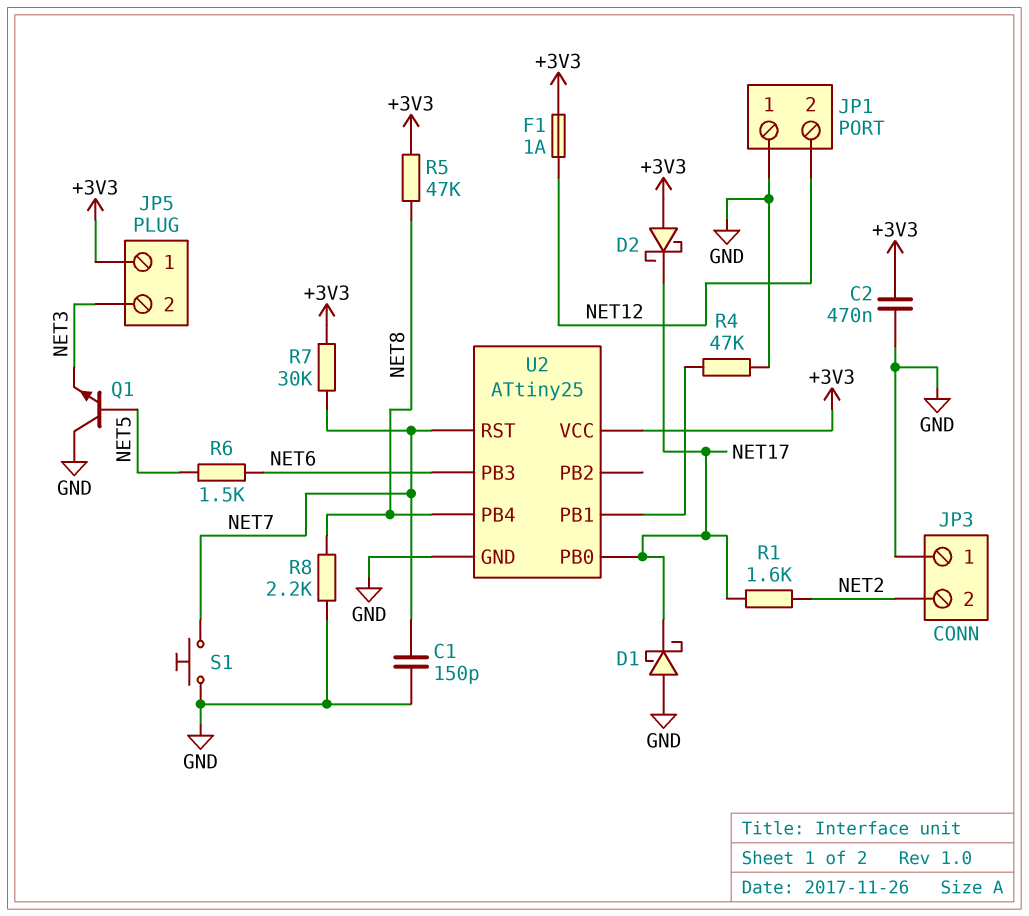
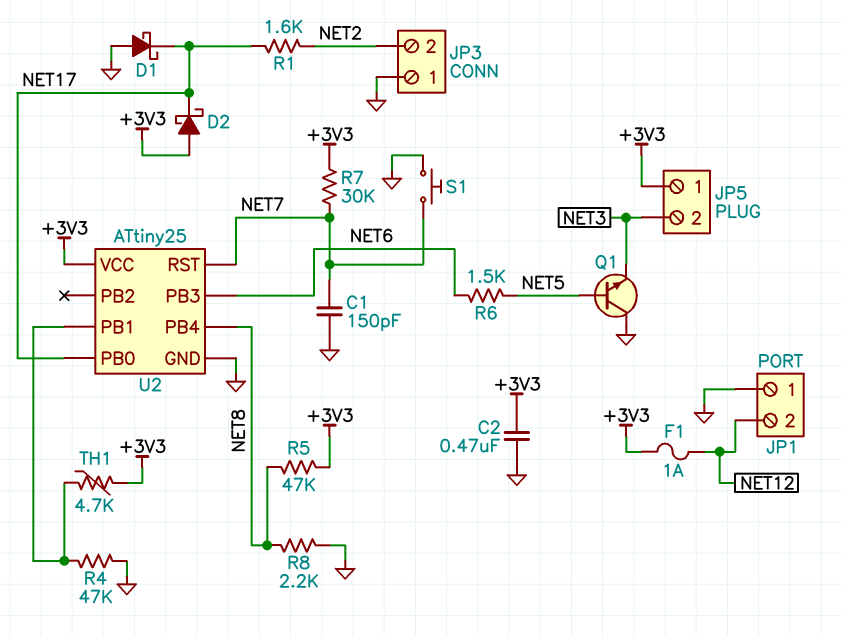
TH1: none -> 4.7k (+3V3, U2/PB1)

